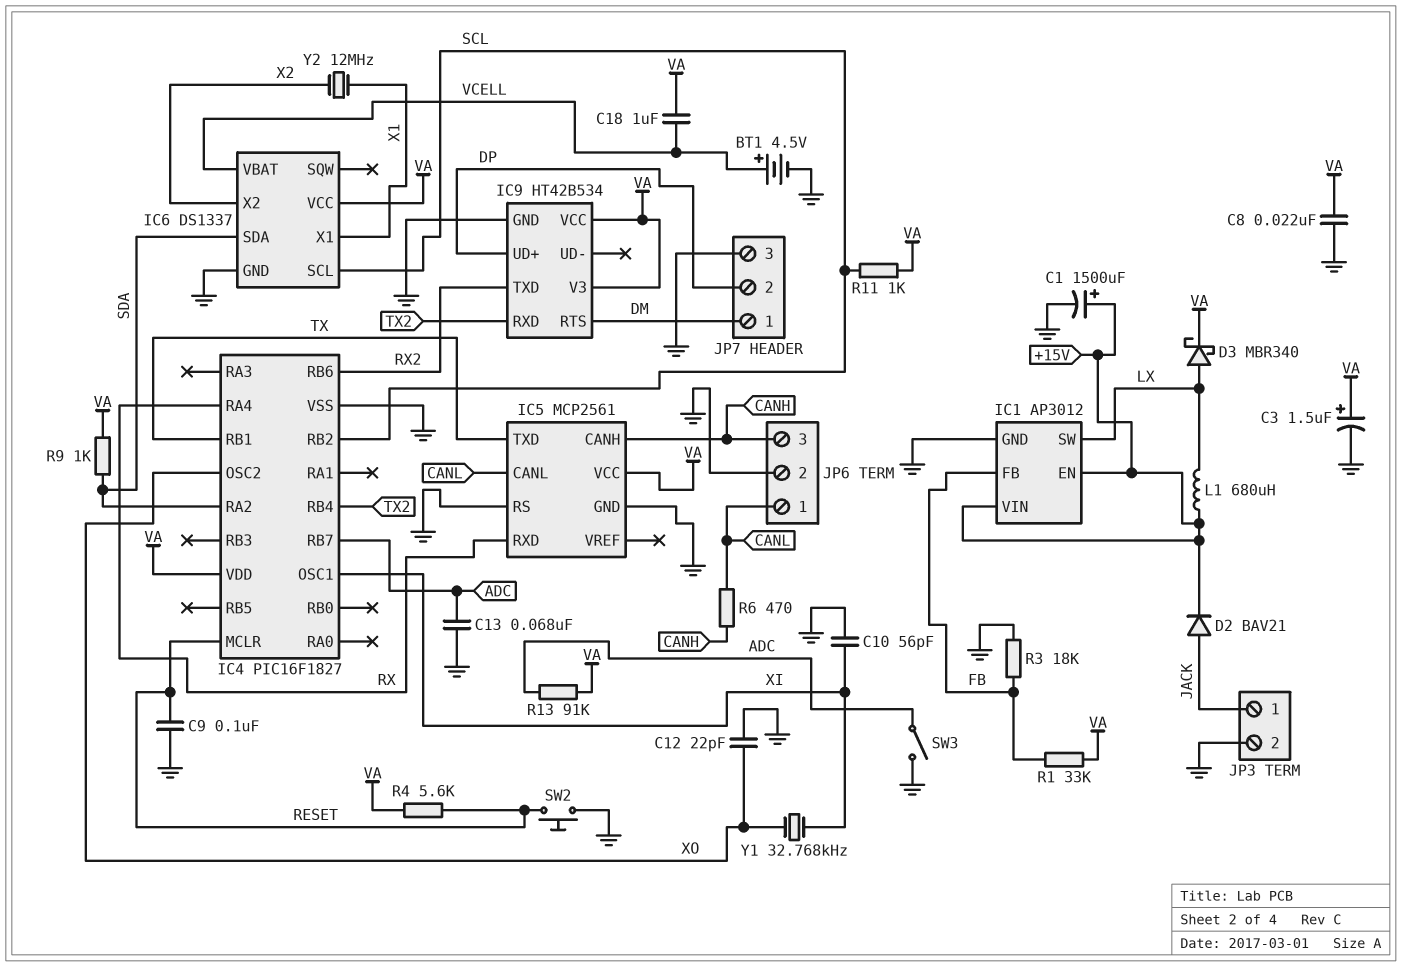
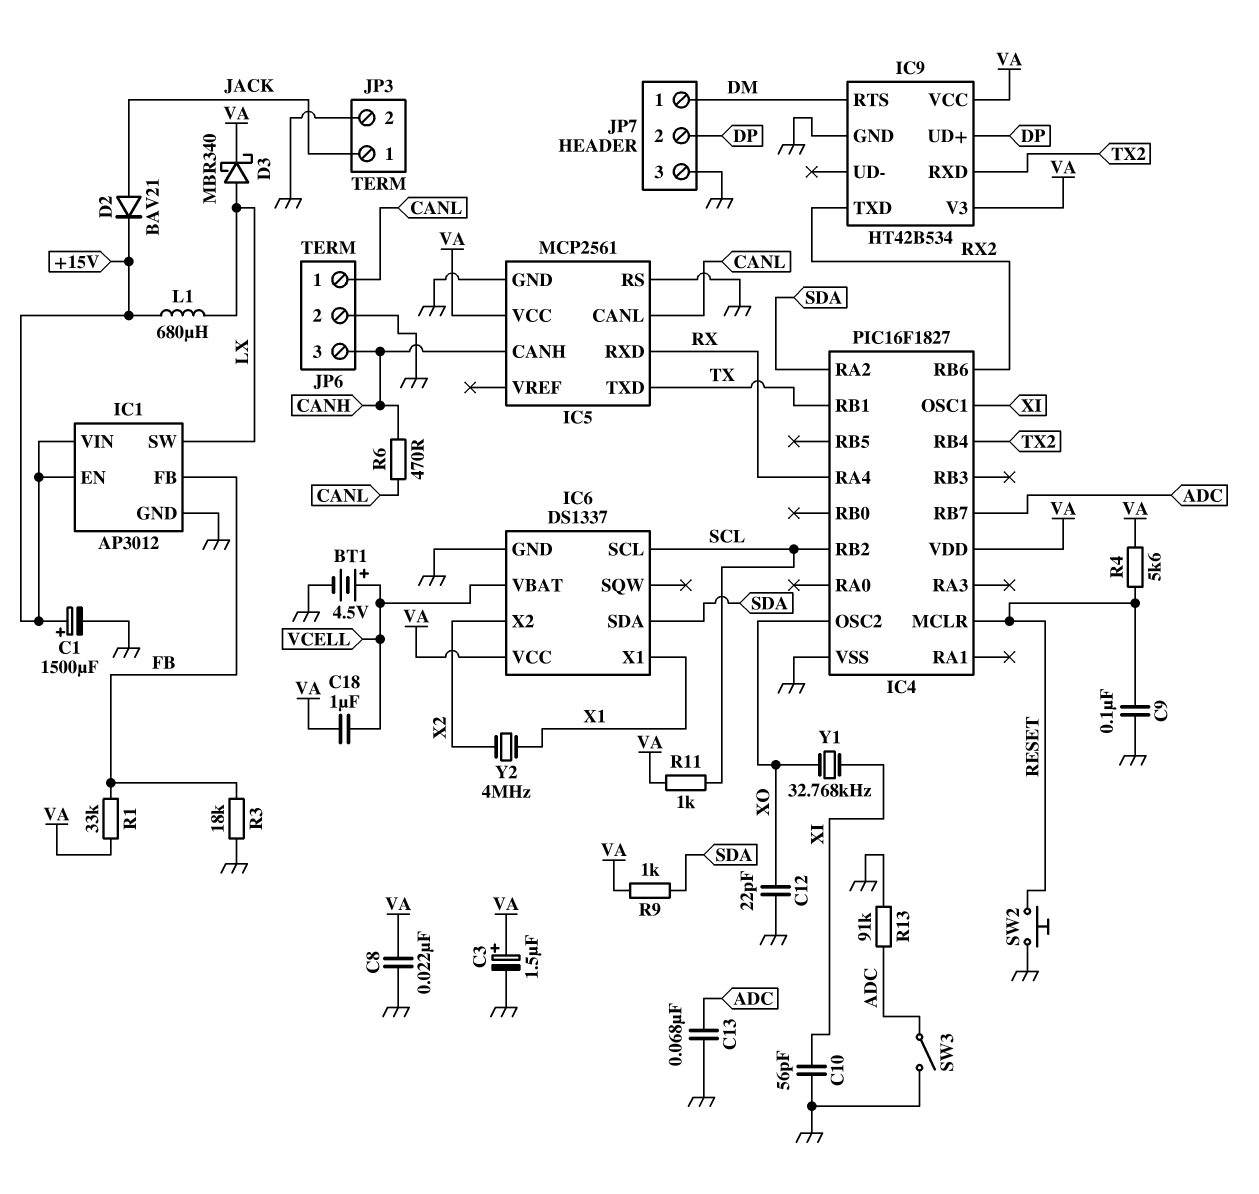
R13: 91k (ADC, VA) -> 91k (ADC, GND)
Y2: 12MHz (X1, X2) -> 4MHz (X1, X2)

